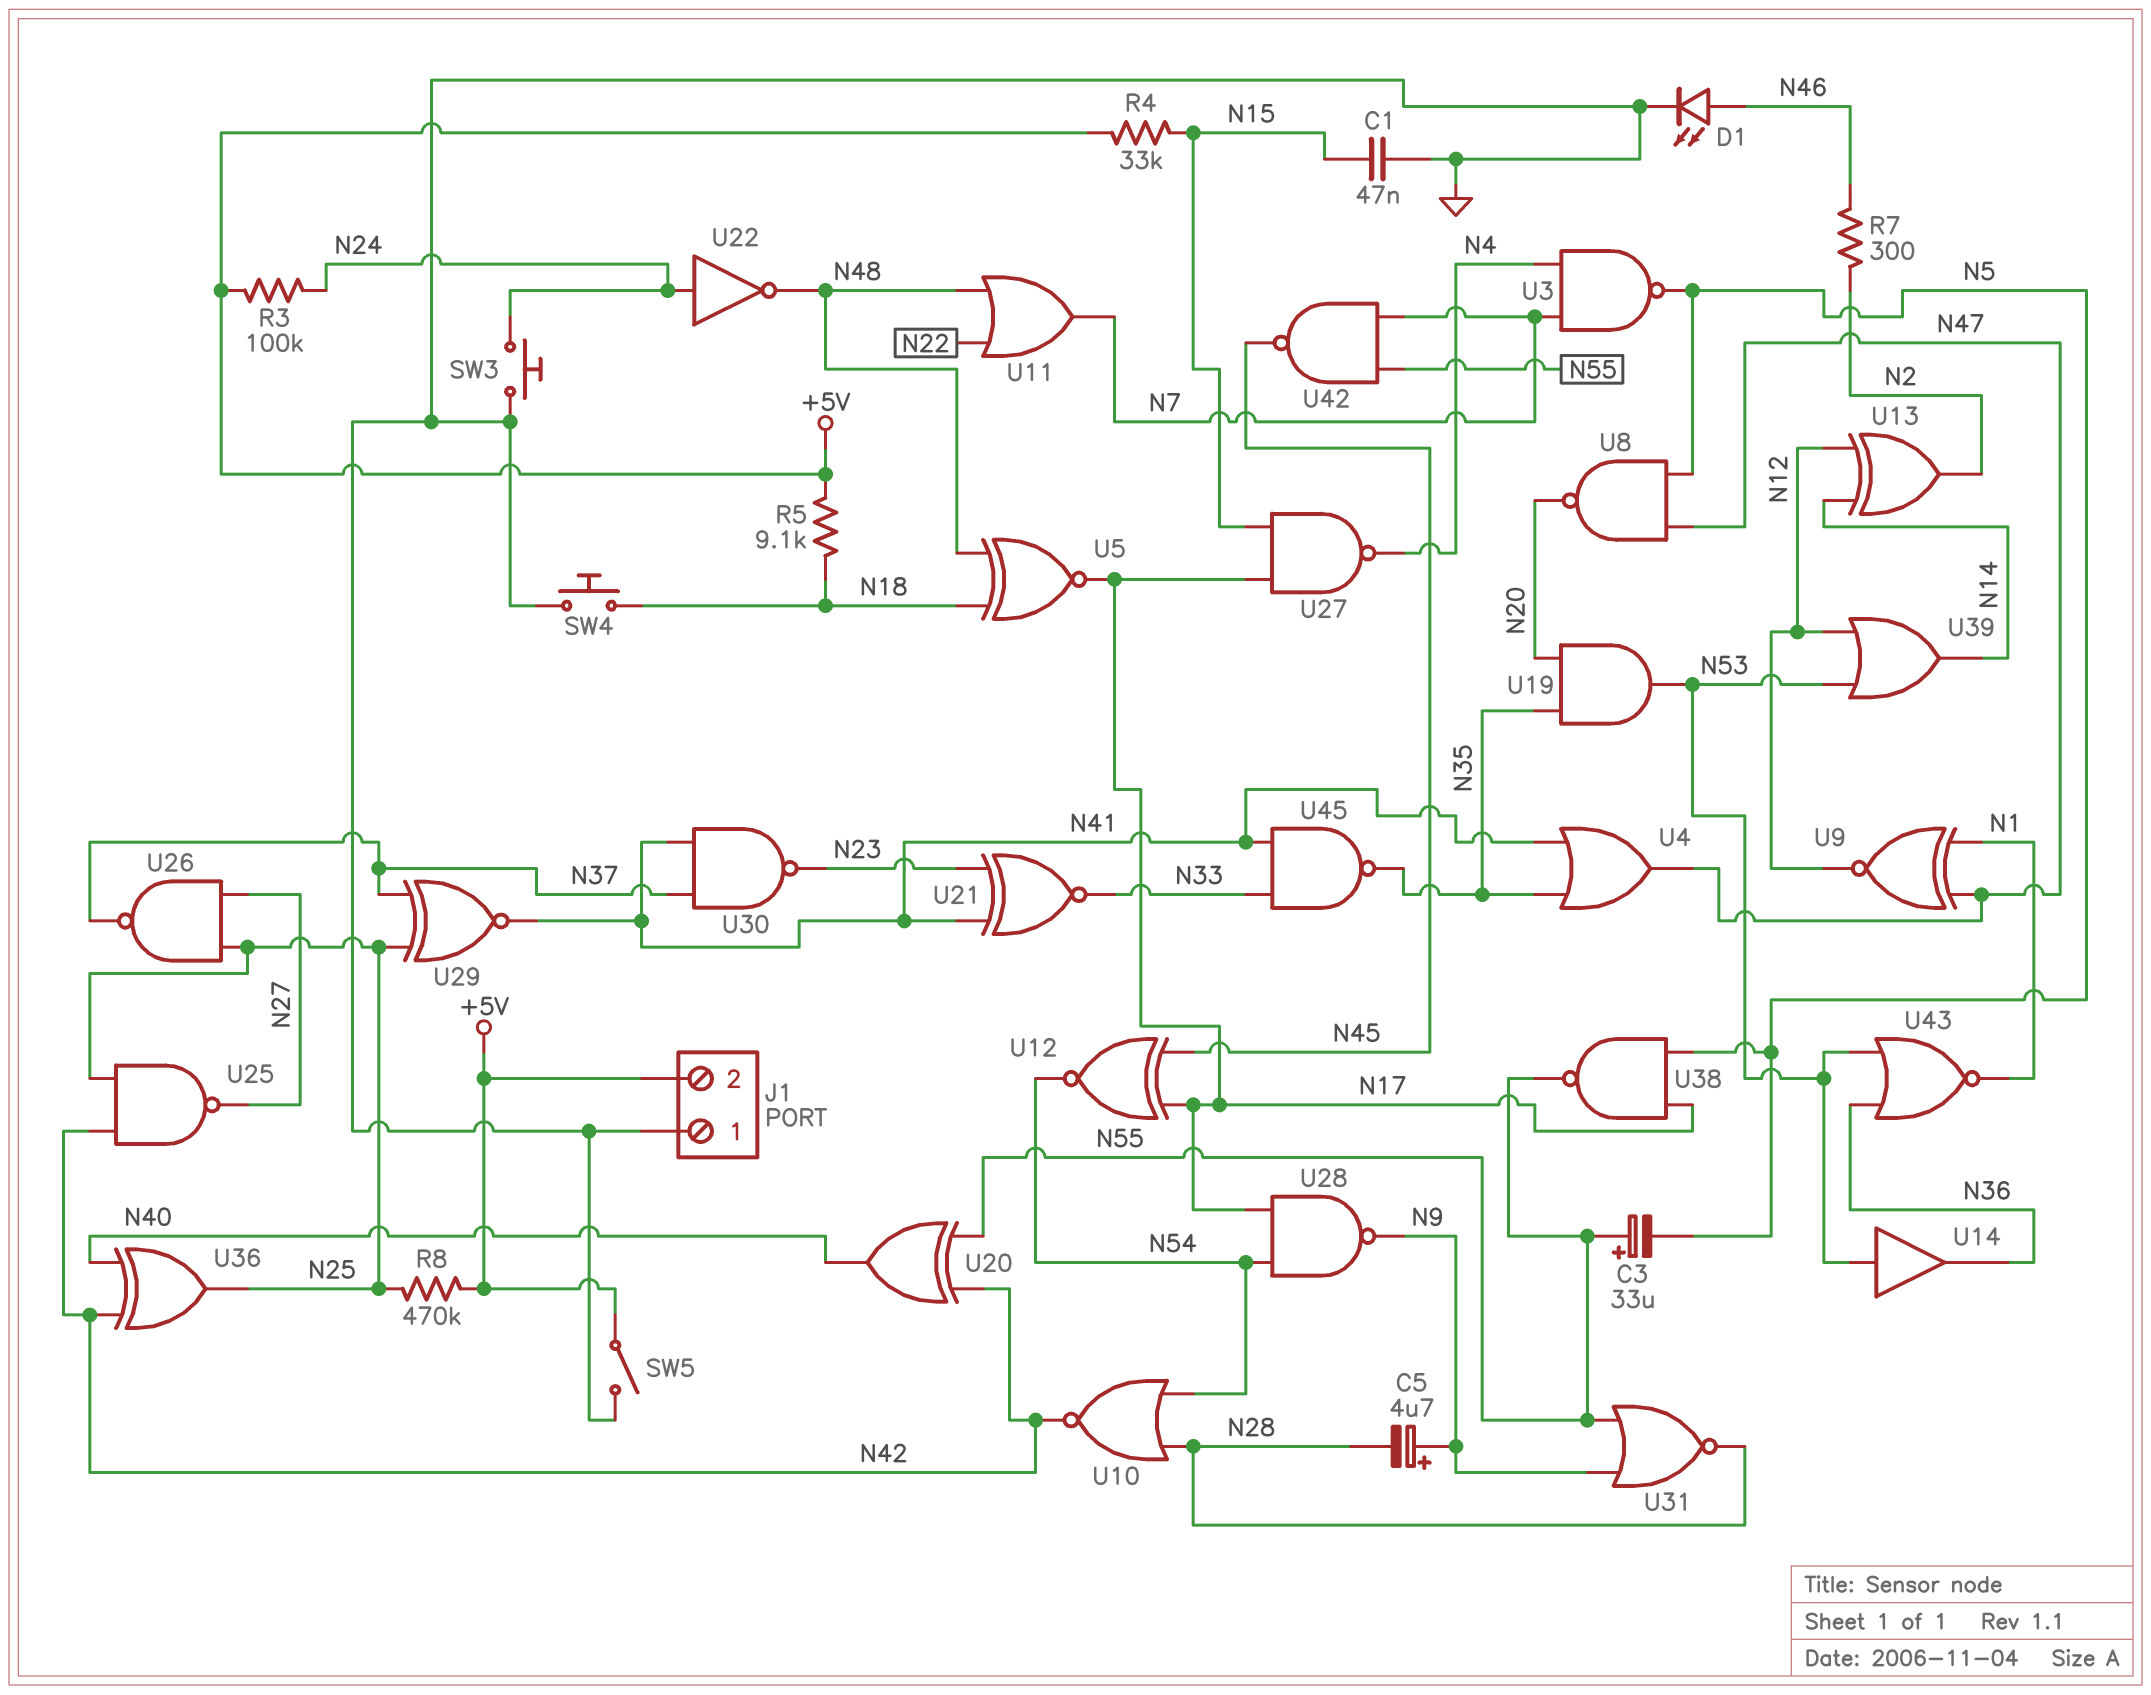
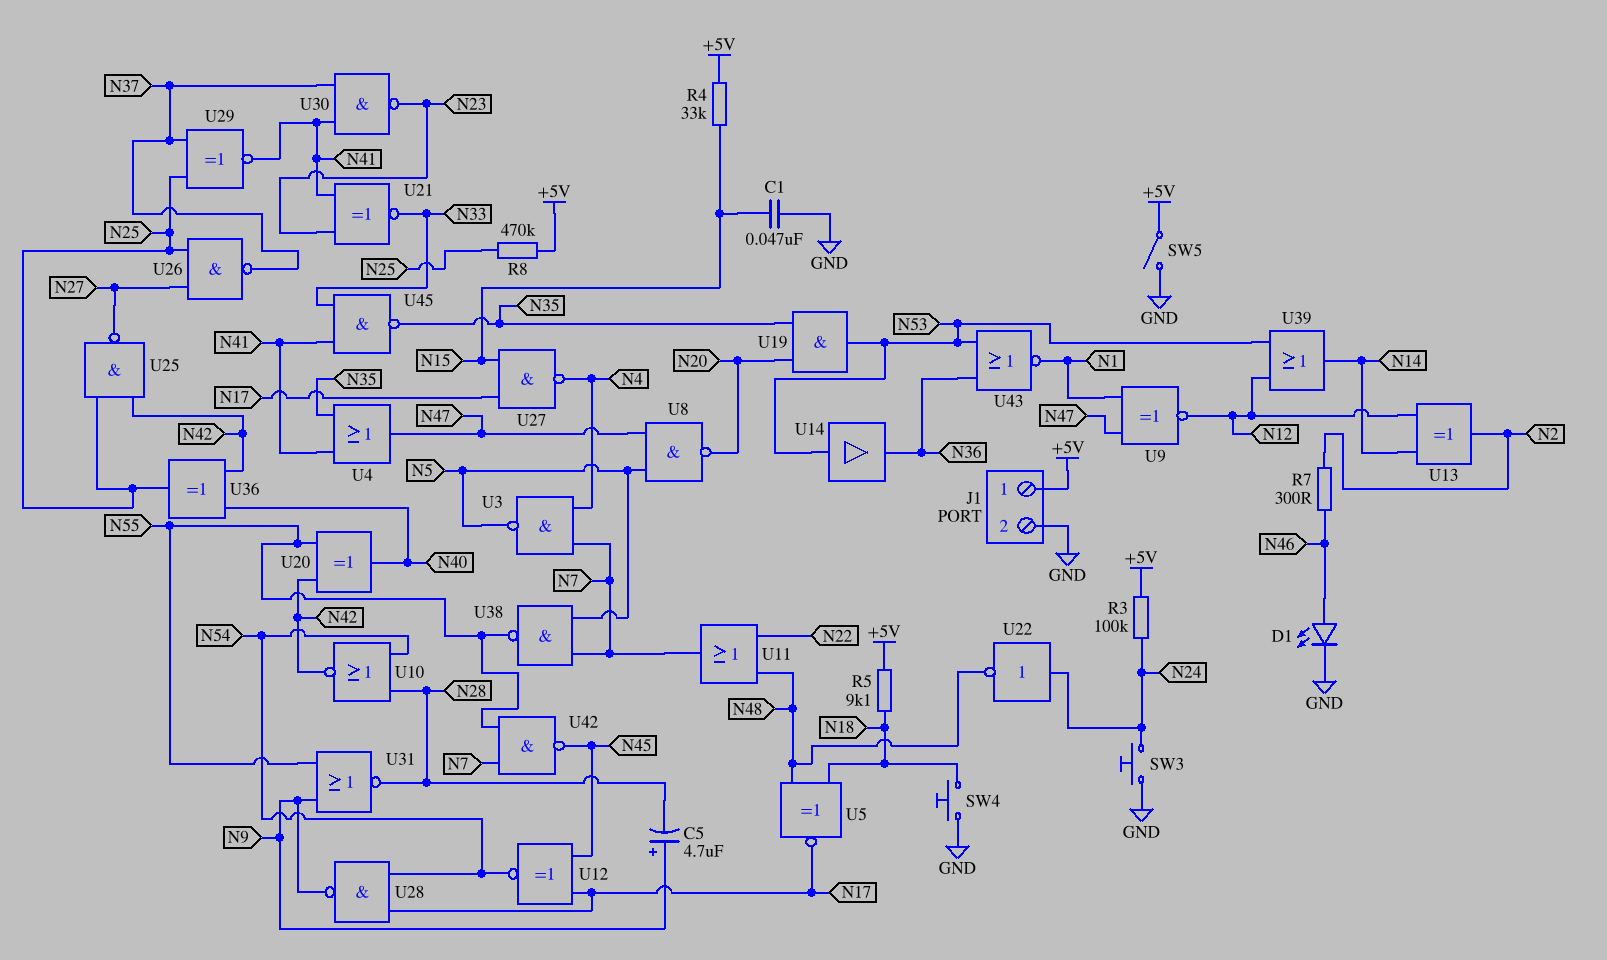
C3: 33uF (plus N55, minus N5) -> none
J1 pin 1: GND -> +5V
J1 pin 2: +5V -> GND
U38: NAND (in N5, in N17, out N55) -> NAND (in N5, in N7, out N55)

